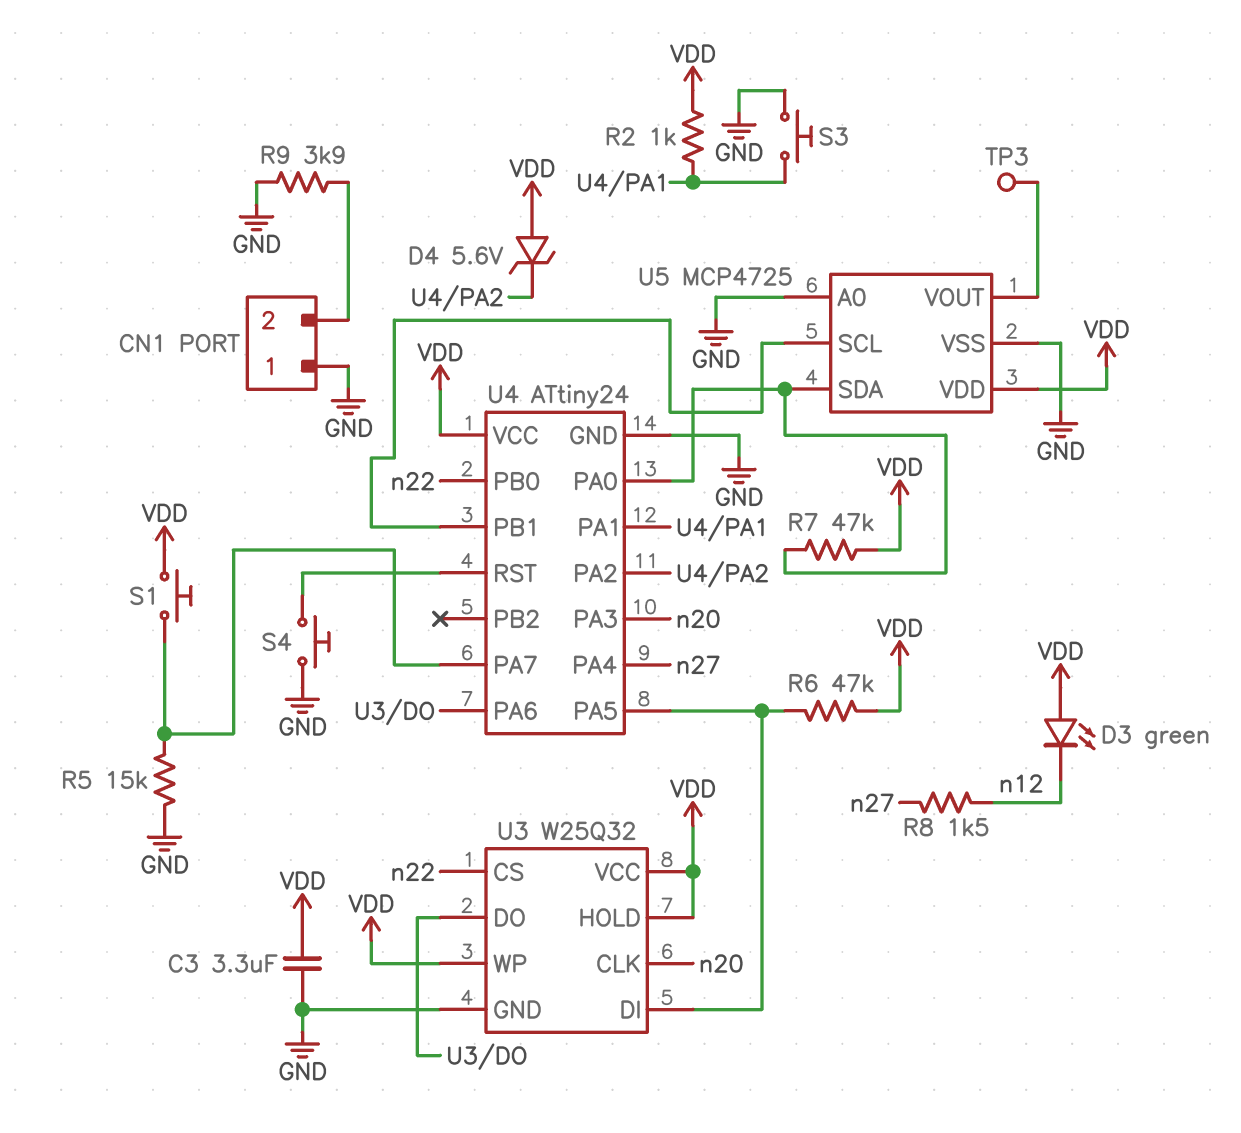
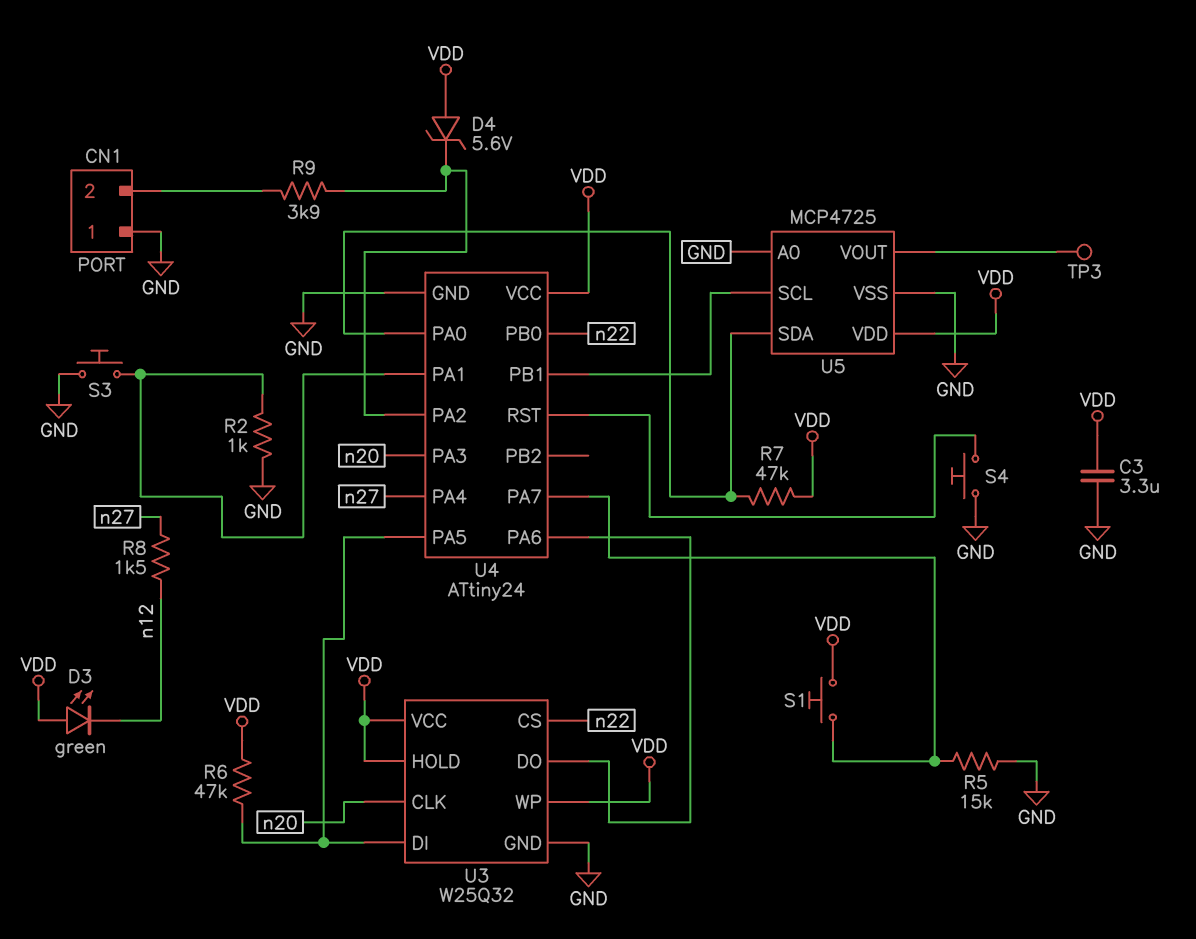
R2: 1k (U4/PA1, VDD) -> 1k (GND, U4/PA1)
R9: 3.9k (CN1/2, GND) -> 3.9k (CN1/2, U4/PA2)

